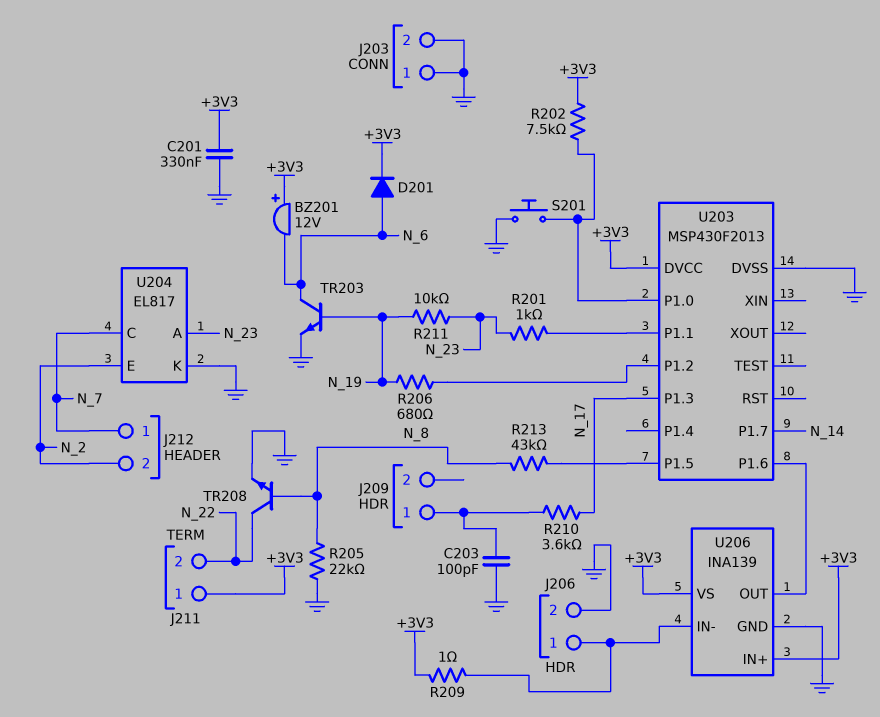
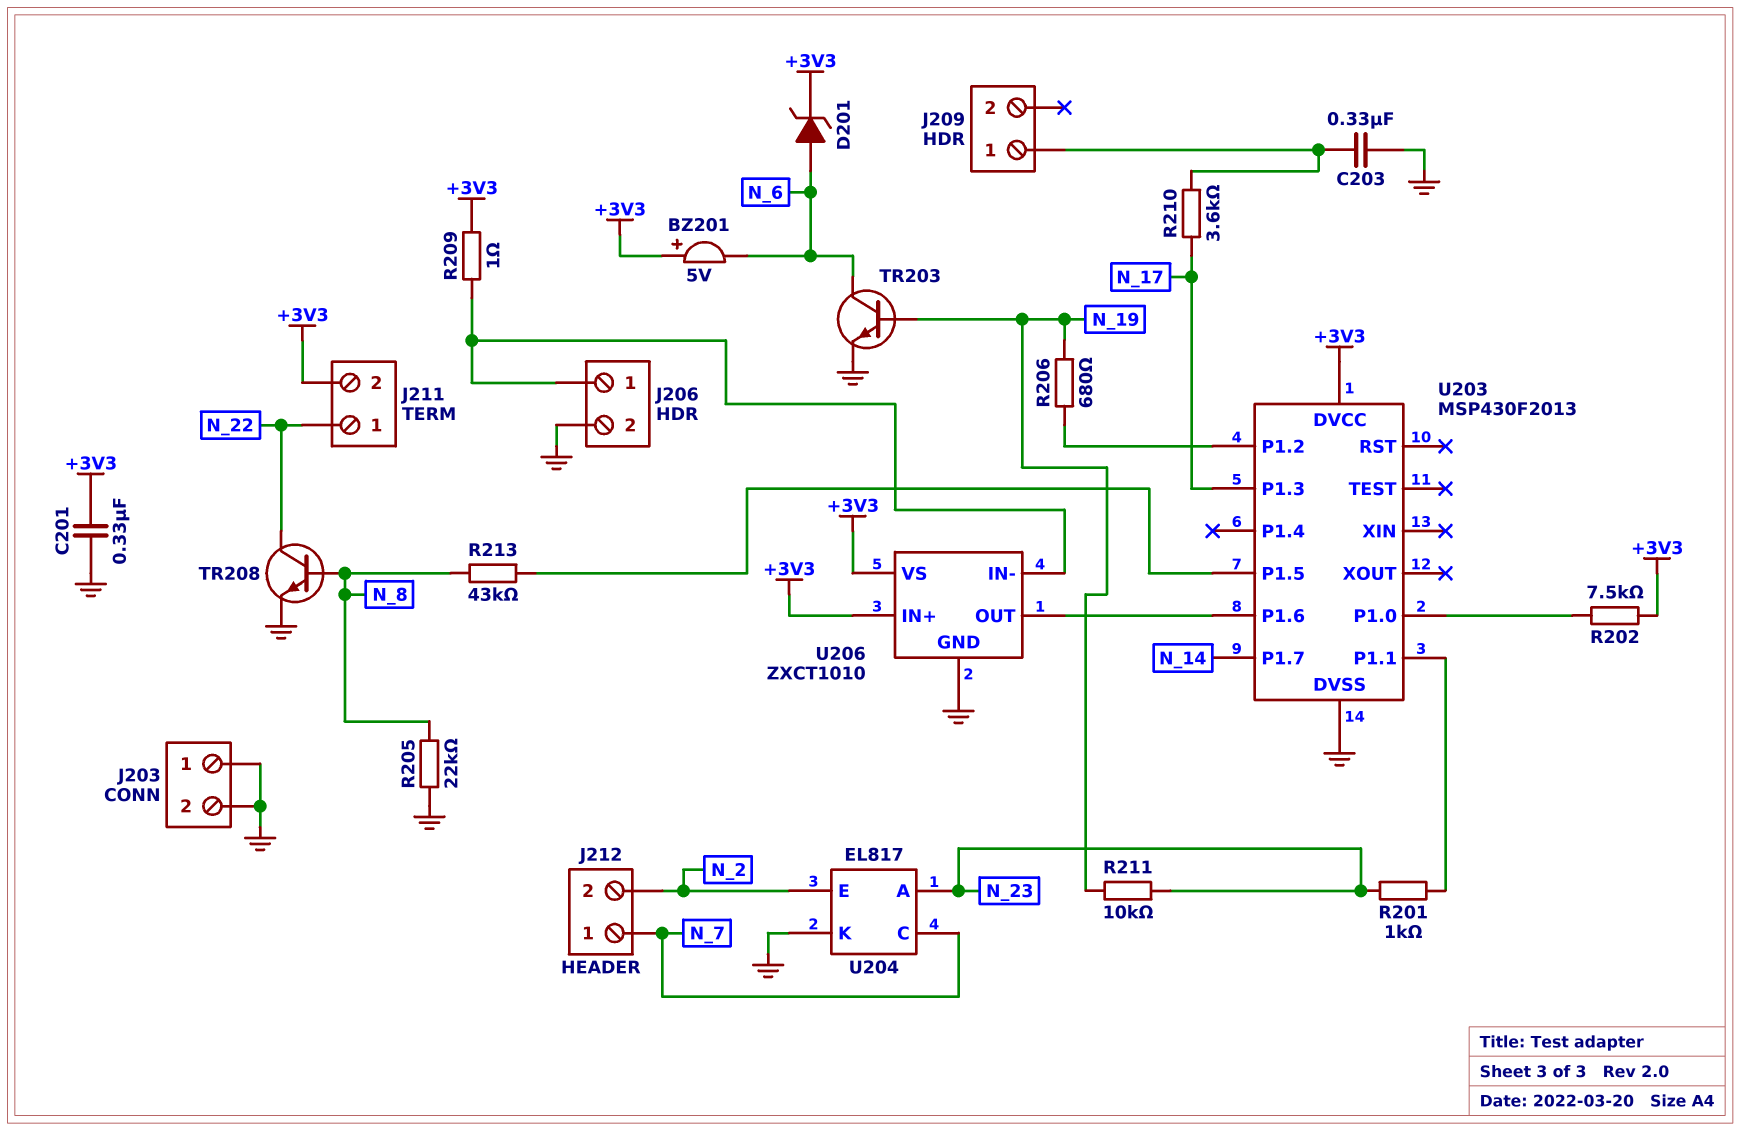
BZ201: buzzer 12V (plus +3V3, minus N_6) -> buzzer 5V (plus +3V3, minus N_6)
C203: 100pF (GND, J209/1) -> 330nF (GND, J209/1)
D201: diode (A N_6, K +3V3) -> zener (A N_6, K +3V3)
J211 pin 1: +3V3 -> N_22
J211 pin 2: N_22 -> +3V3
S201: button (GND, U203/P1.0) -> none
U206: INA139 -> ZXCT1010

